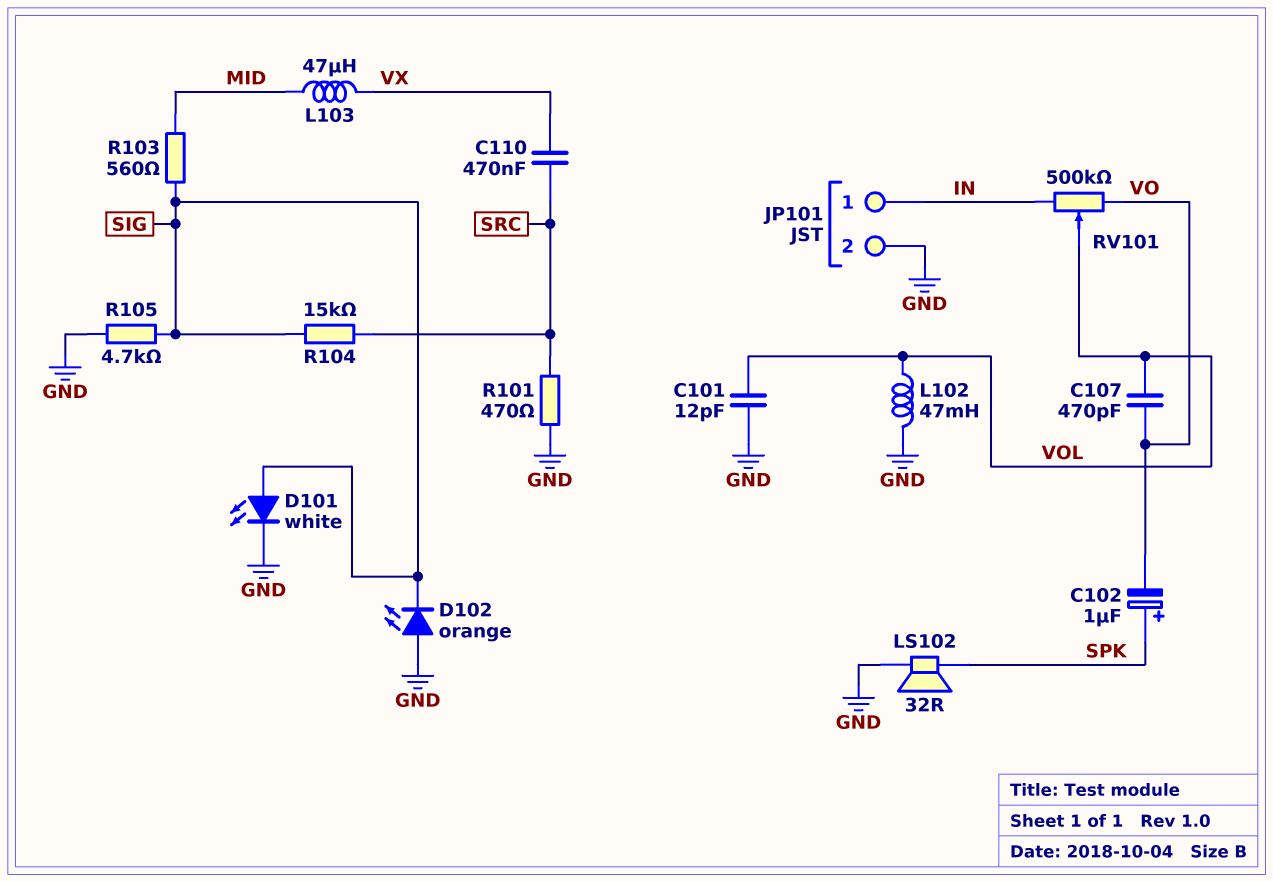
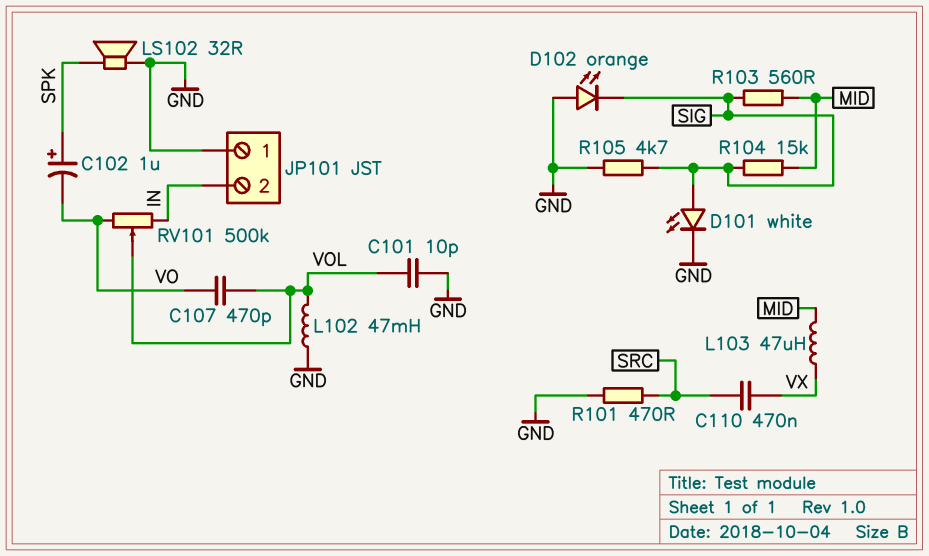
C101: 12pF (GND, VOL) -> 10pF (GND, VOL)
JP101 pin 1: IN -> GND
JP101 pin 2: GND -> IN
R104: 15k (SIG, SRC) -> 15k (MID, SIG)

